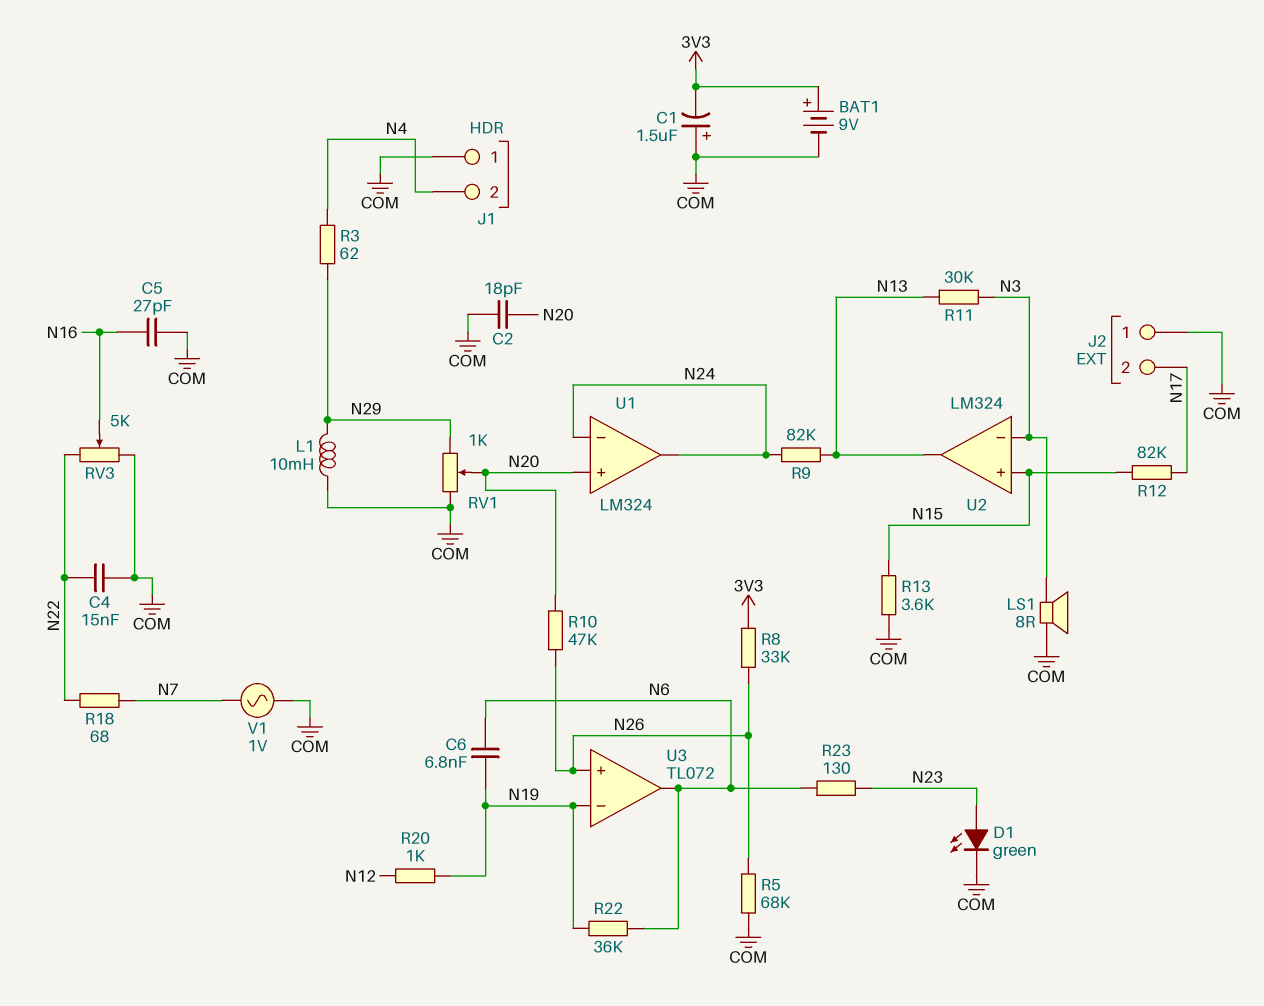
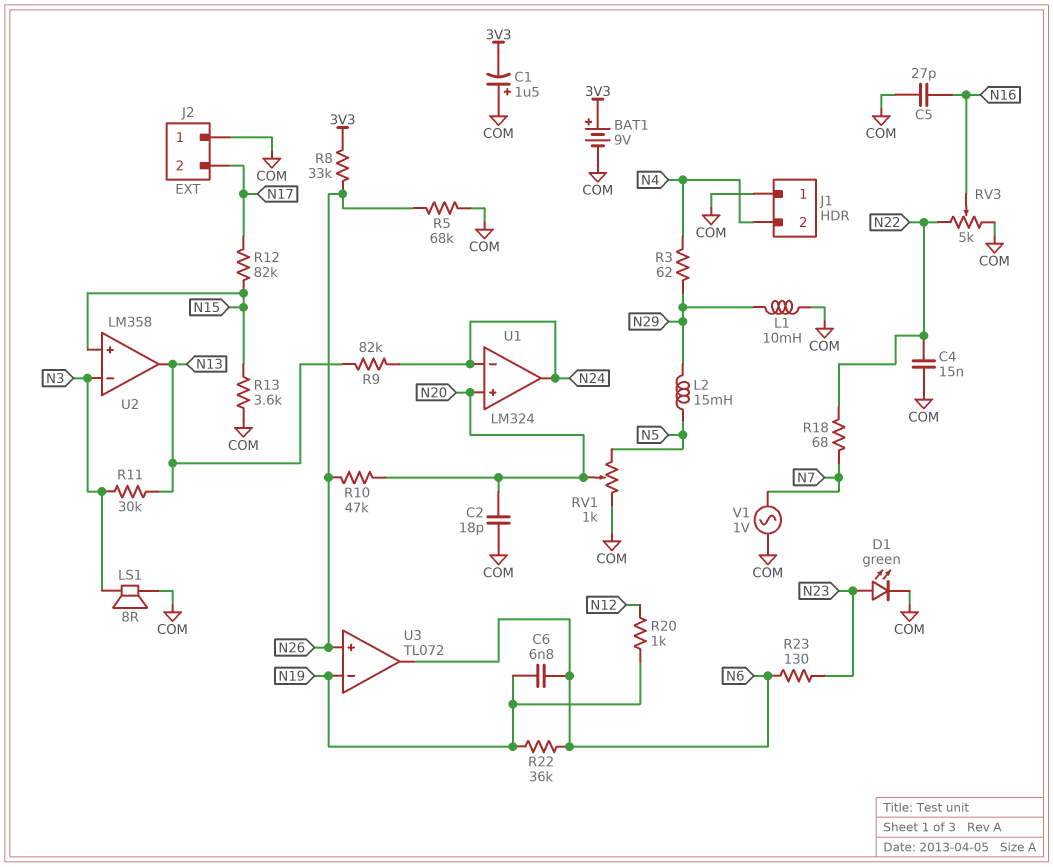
L2: none -> 15mH (N5, N29)
RV1: 1k (COM, N29, wiper N20) -> 1k (COM, N5, wiper N20)
U2: LM324 -> LM358

